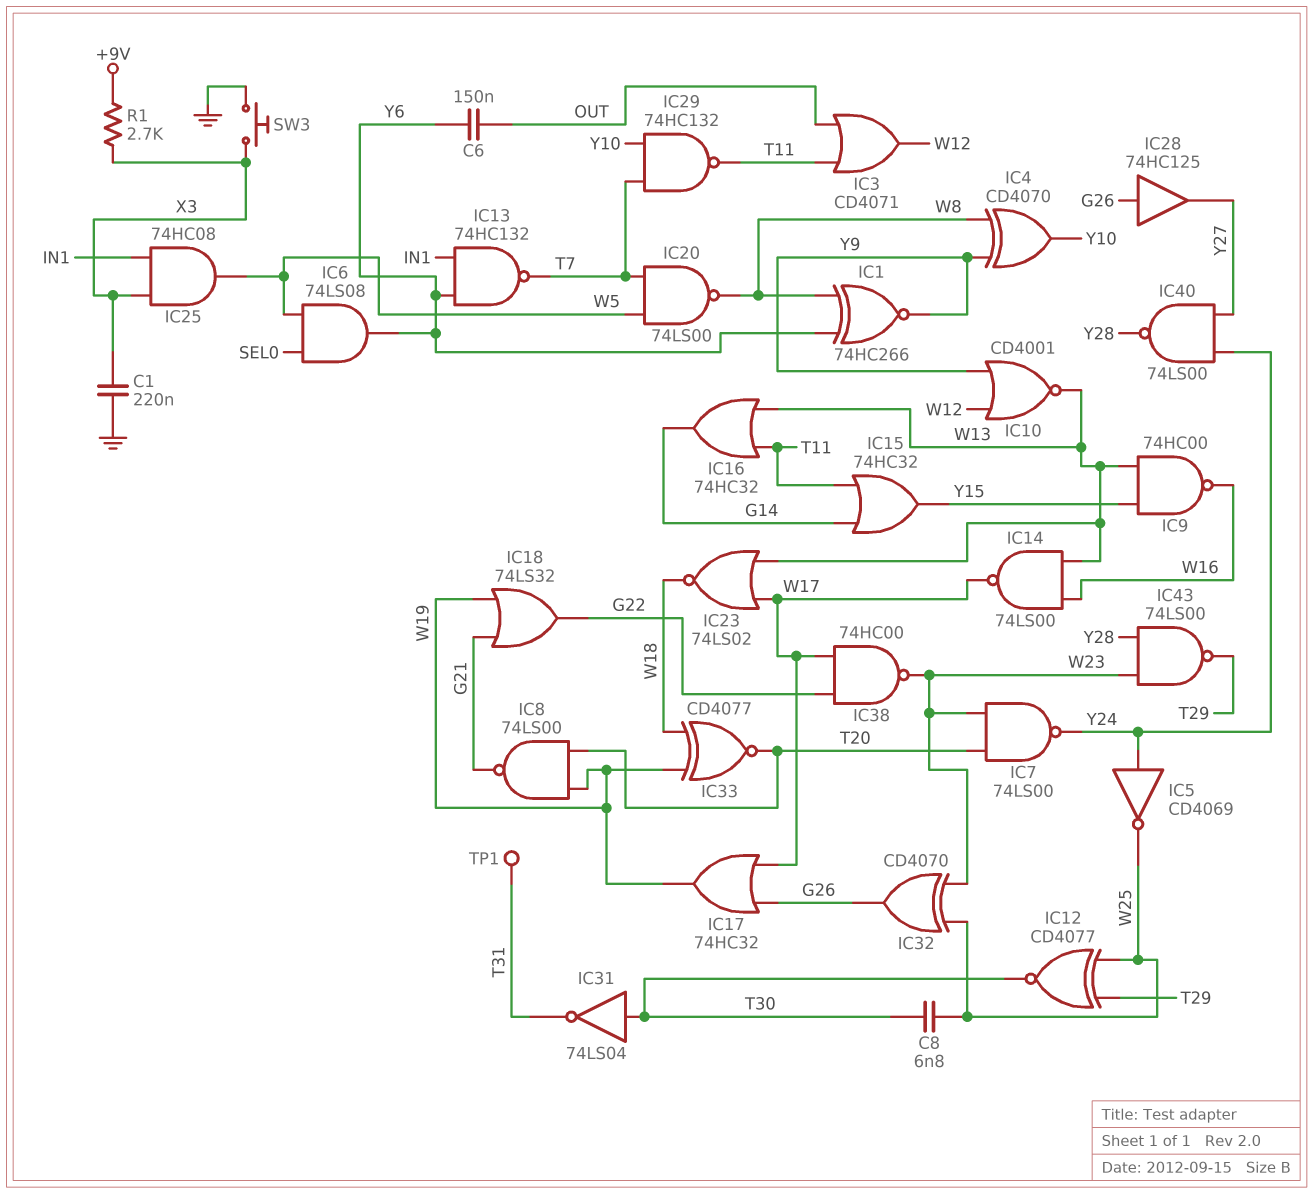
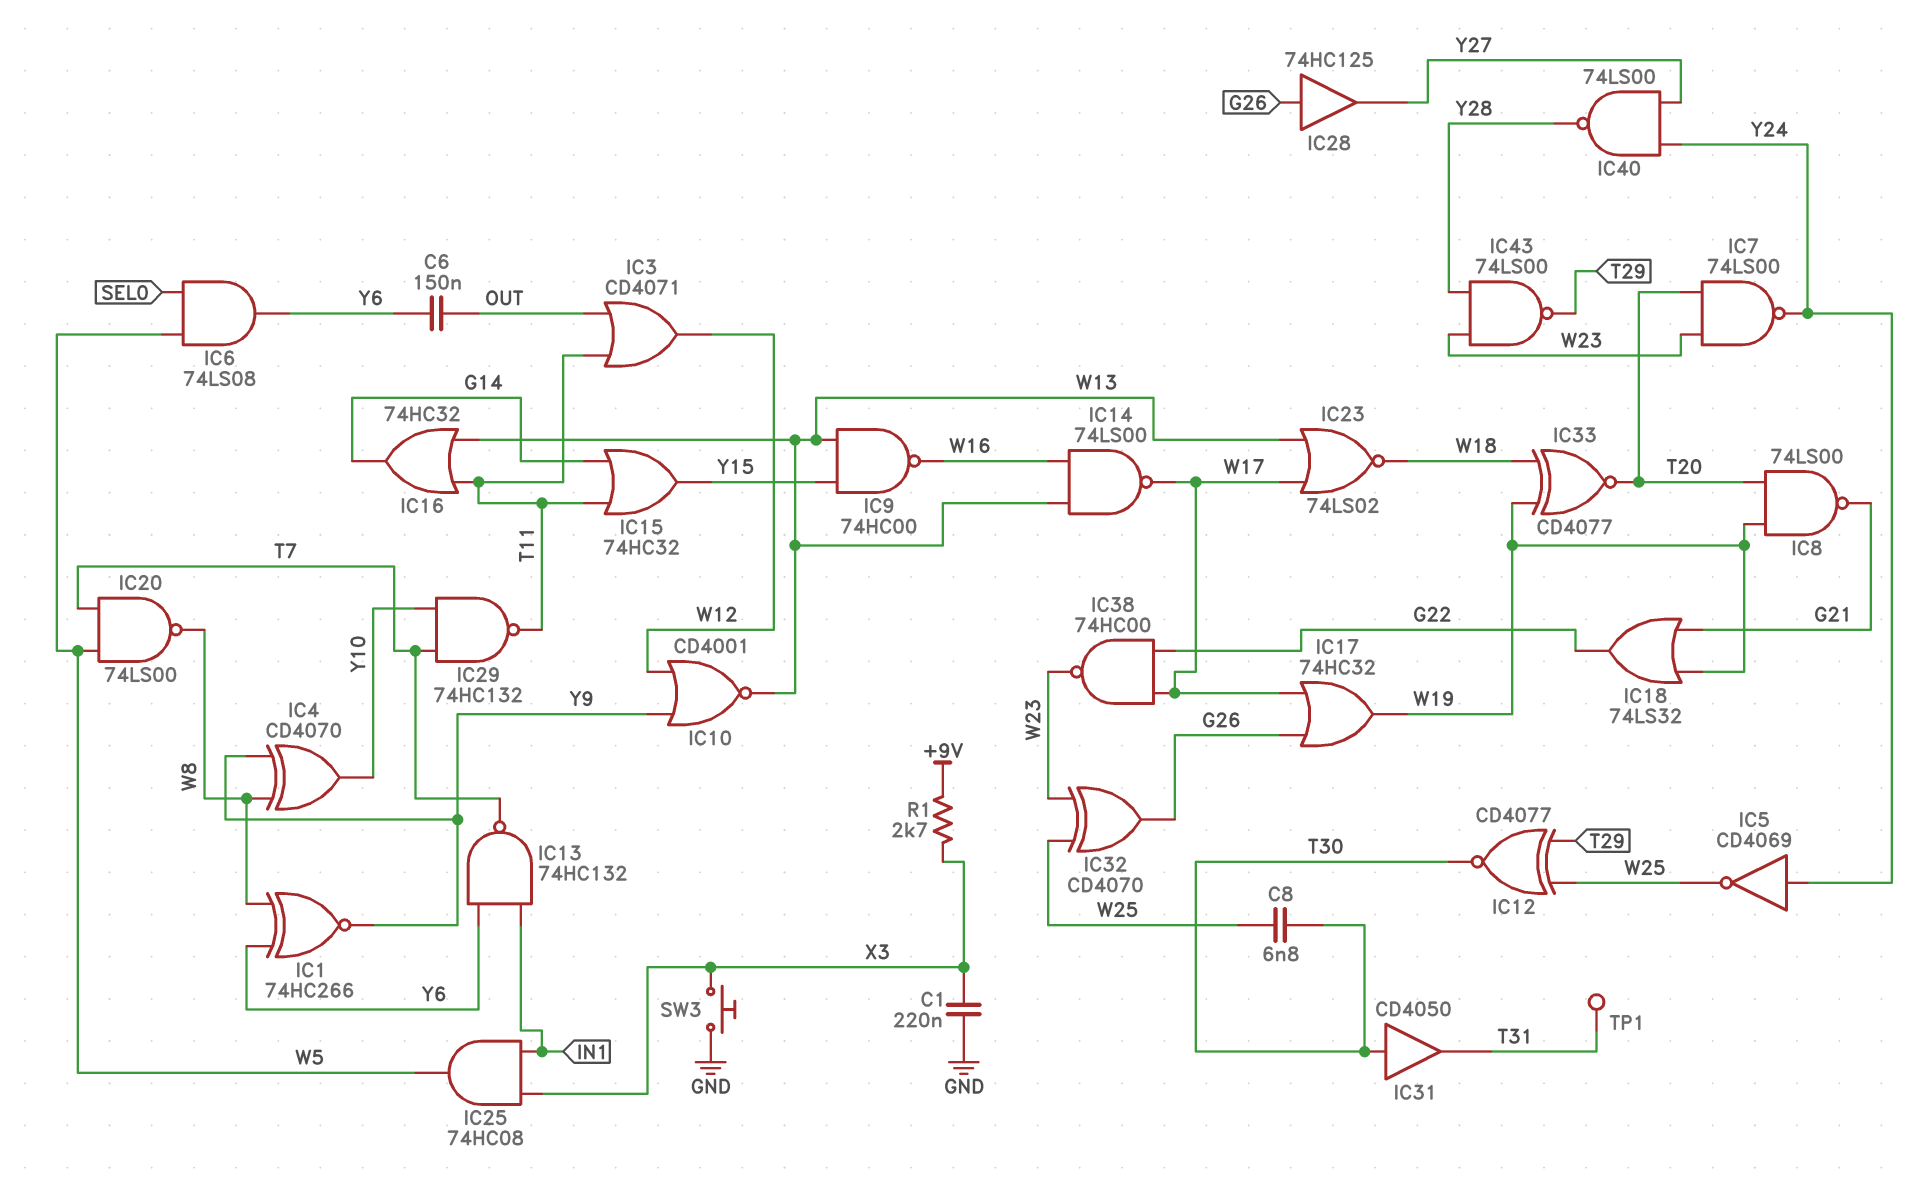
IC31: NOT 74LS04 (in T30, out T31) -> buffer CD4050 (in T30, out T31)

